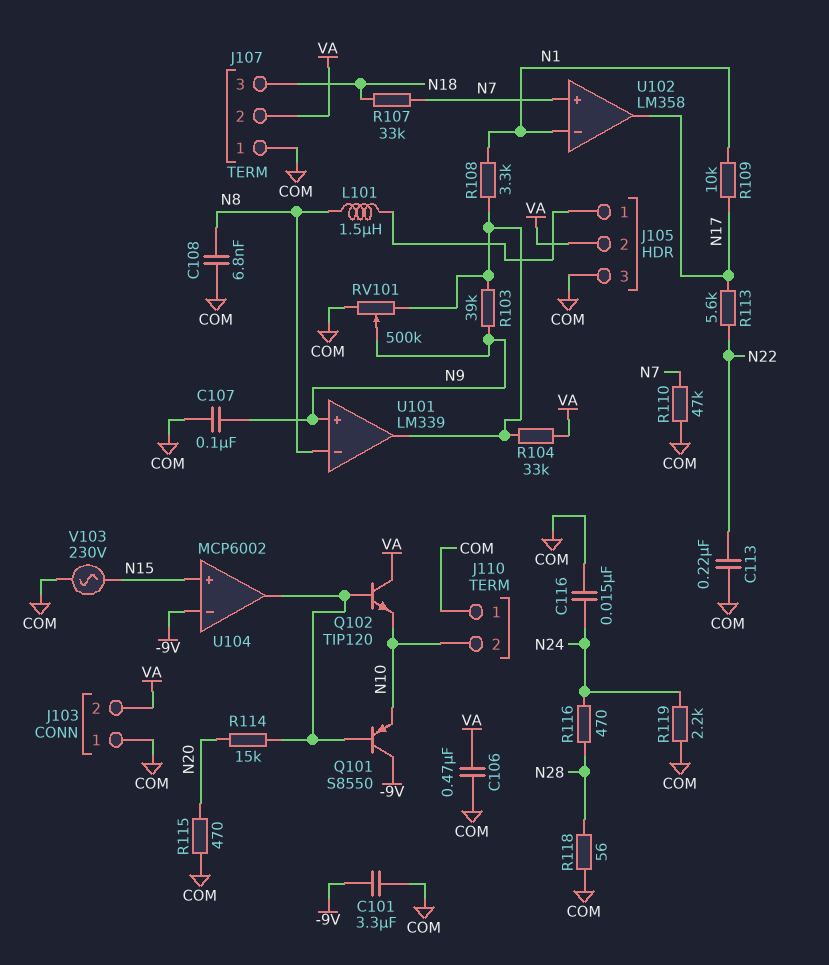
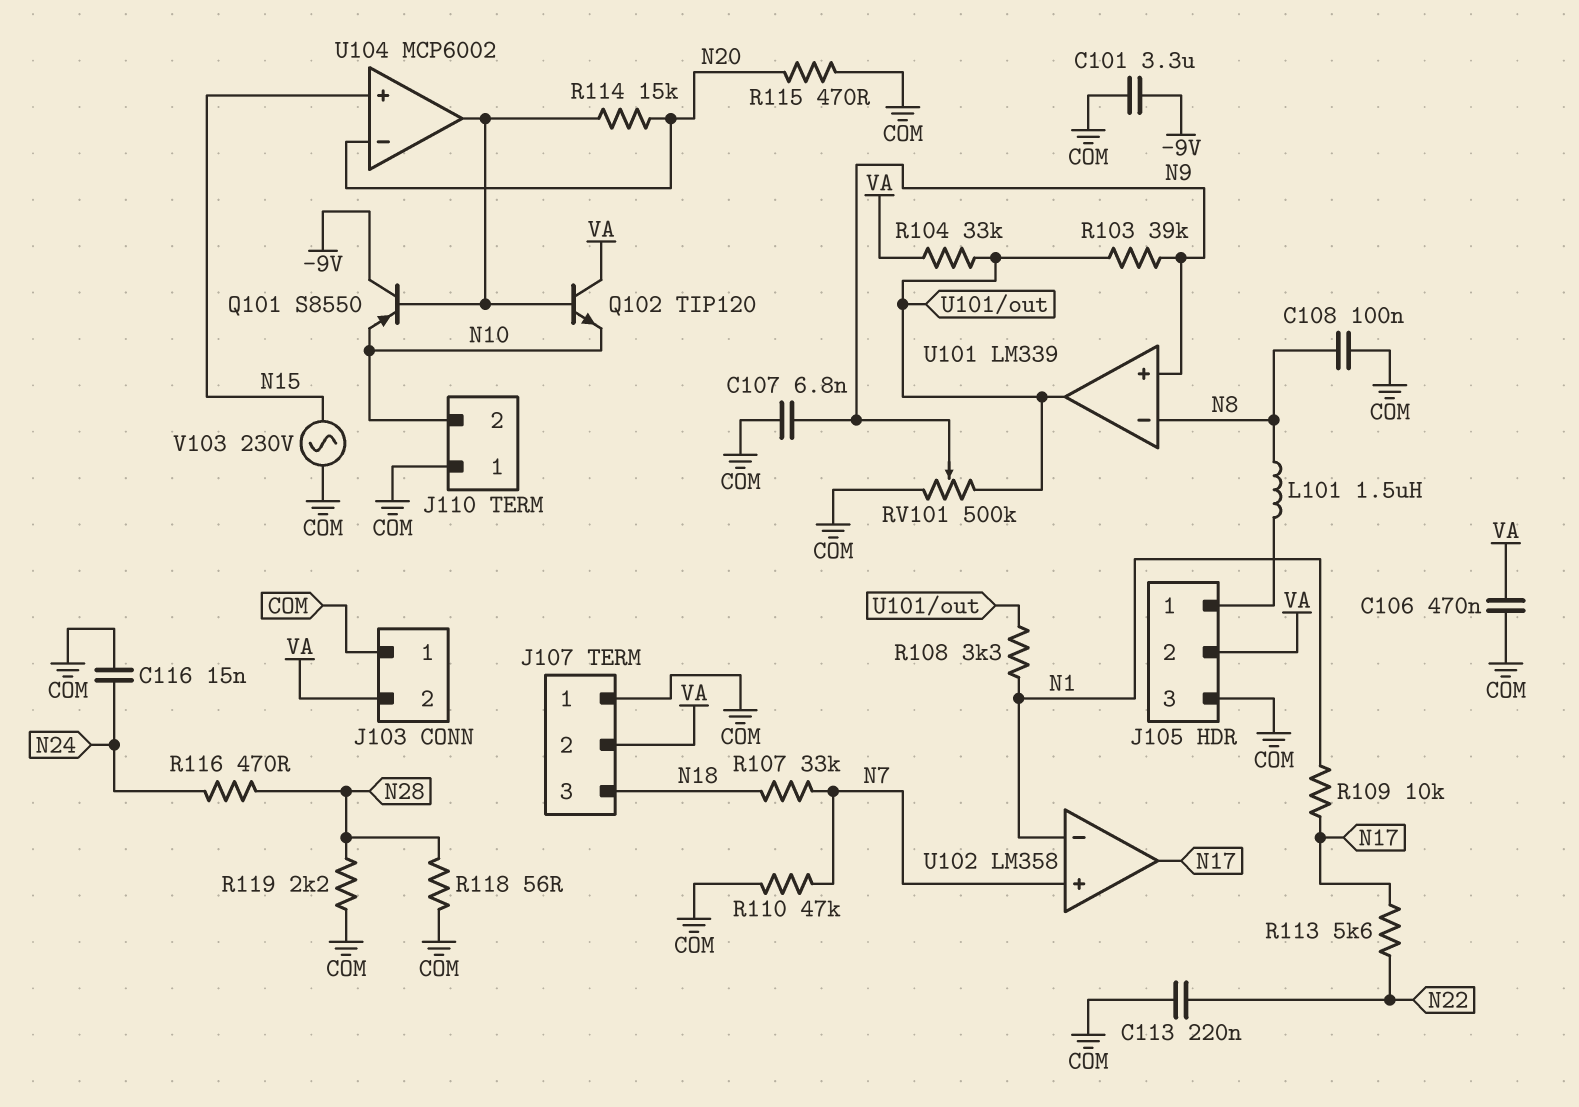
C107: 100nF (COM, N9) -> 6.8nF (COM, N9)
C108: 6.8nF (COM, N8) -> 100nF (COM, N8)
R119: 2.2k (COM, N24) -> 2.2k (COM, N28)
U104 pin in-: -9V -> N20

